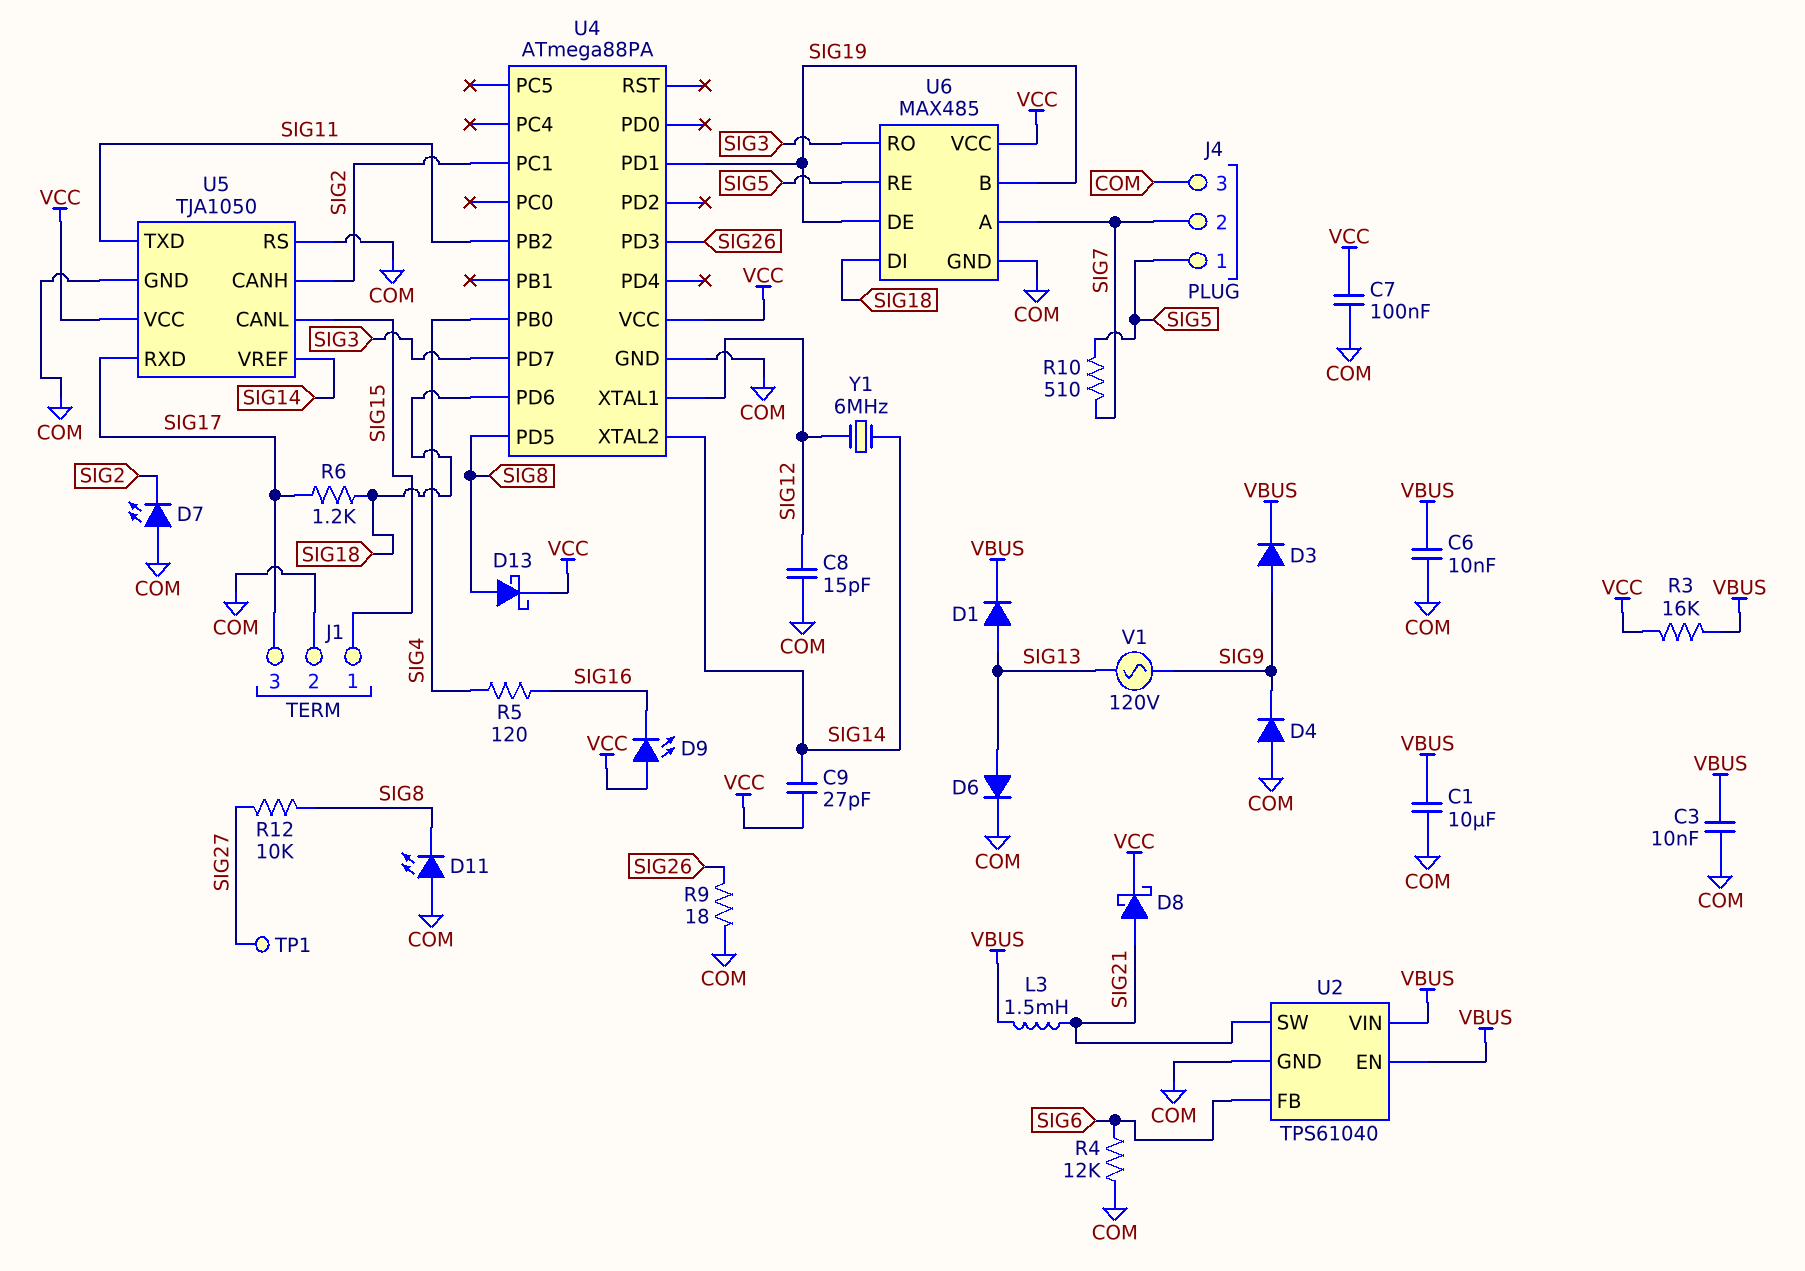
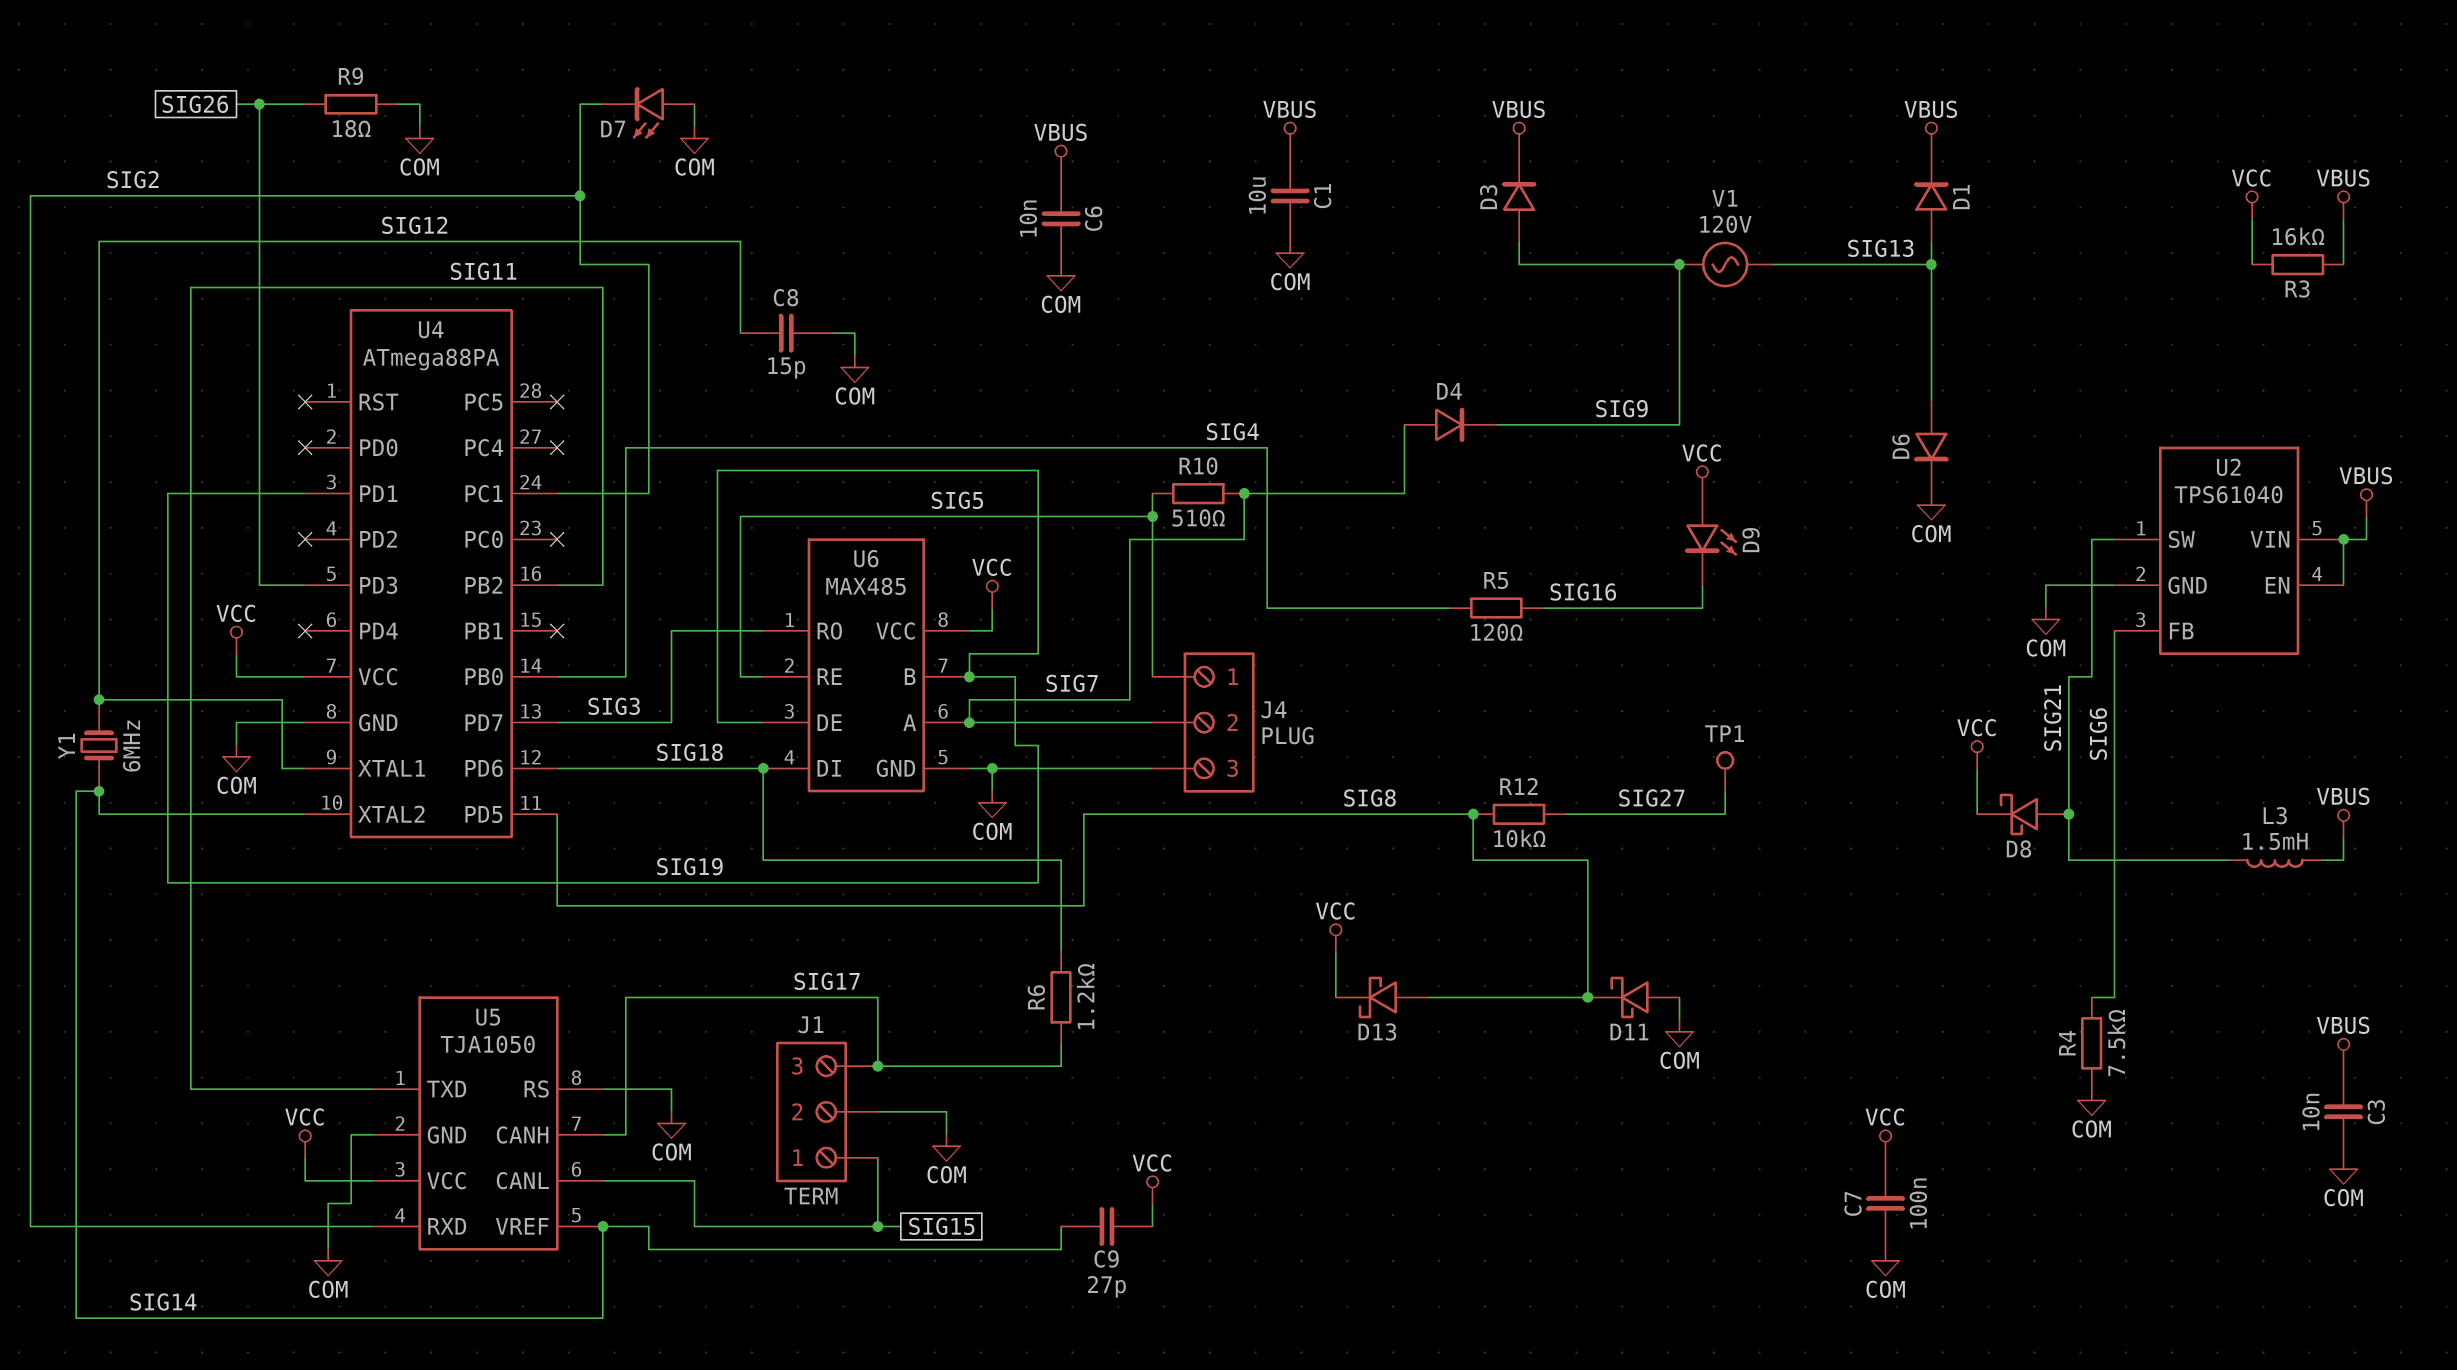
D4: diode (A COM, K SIG9) -> diode (A SIG7, K SIG9)
D11: LED (A COM, K SIG8) -> schottky (A COM, K SIG8)
R4: 12k (COM, SIG6) -> 7.5k (COM, SIG6)
U5 pin CANH: SIG2 -> SIG17
U5 pin RXD: SIG17 -> SIG2

